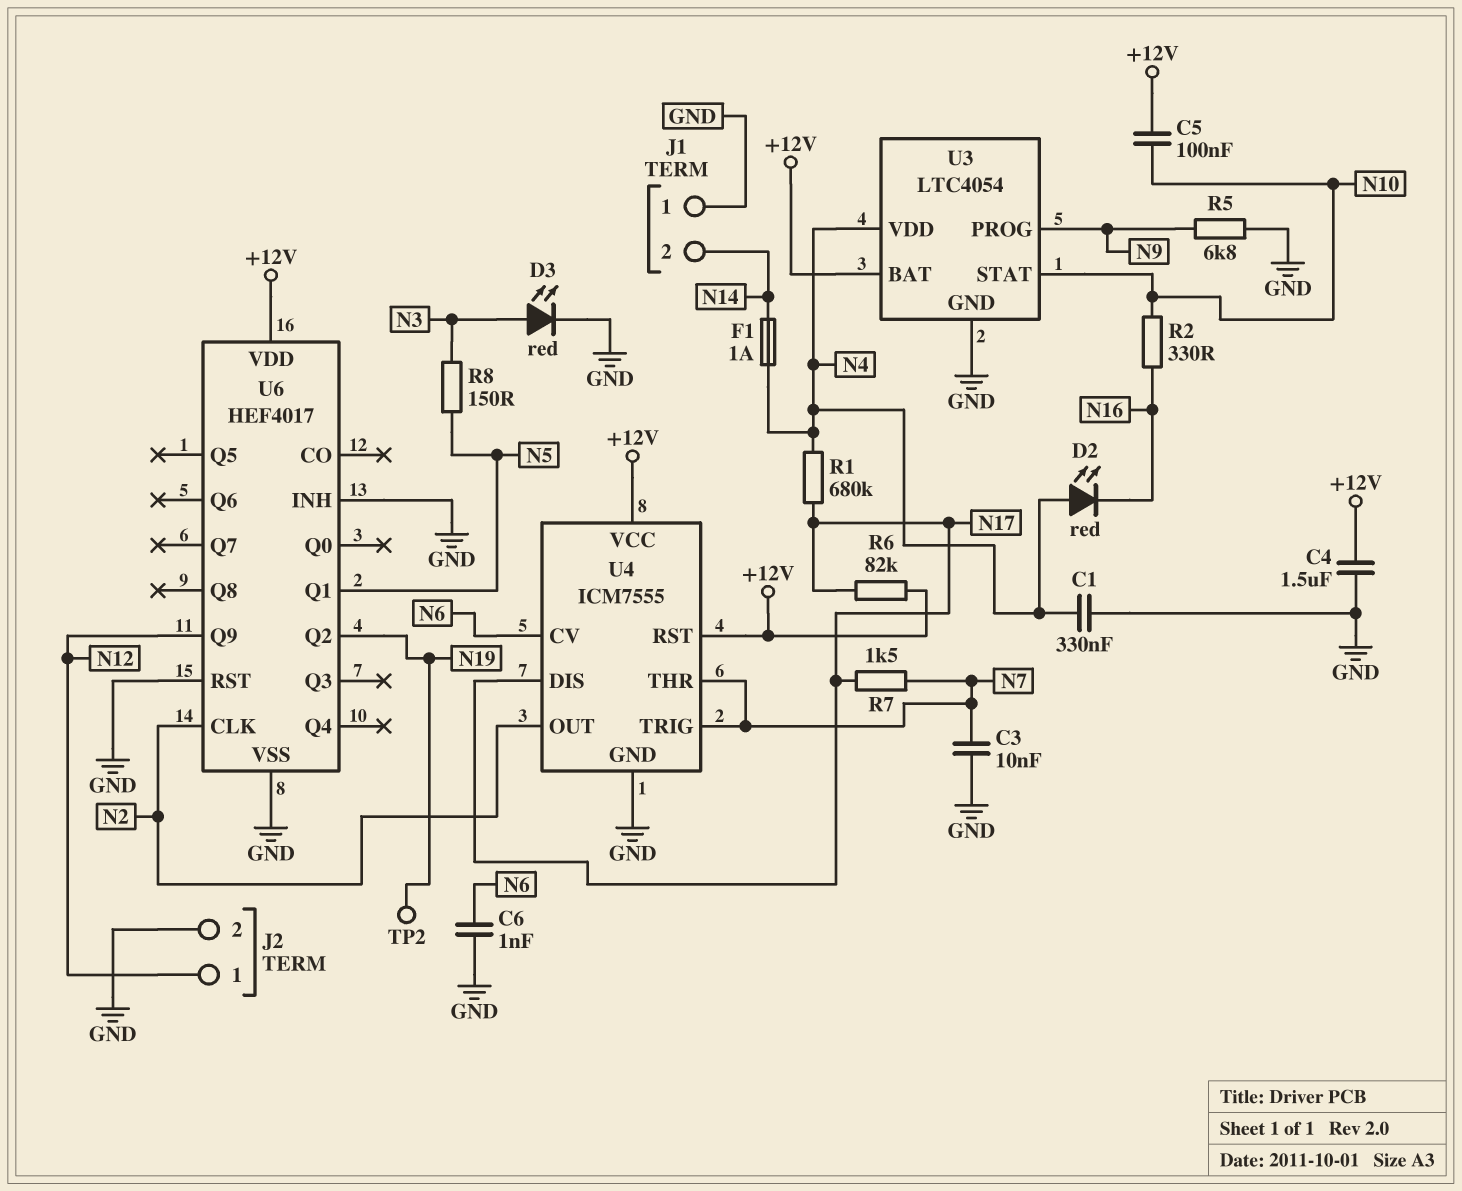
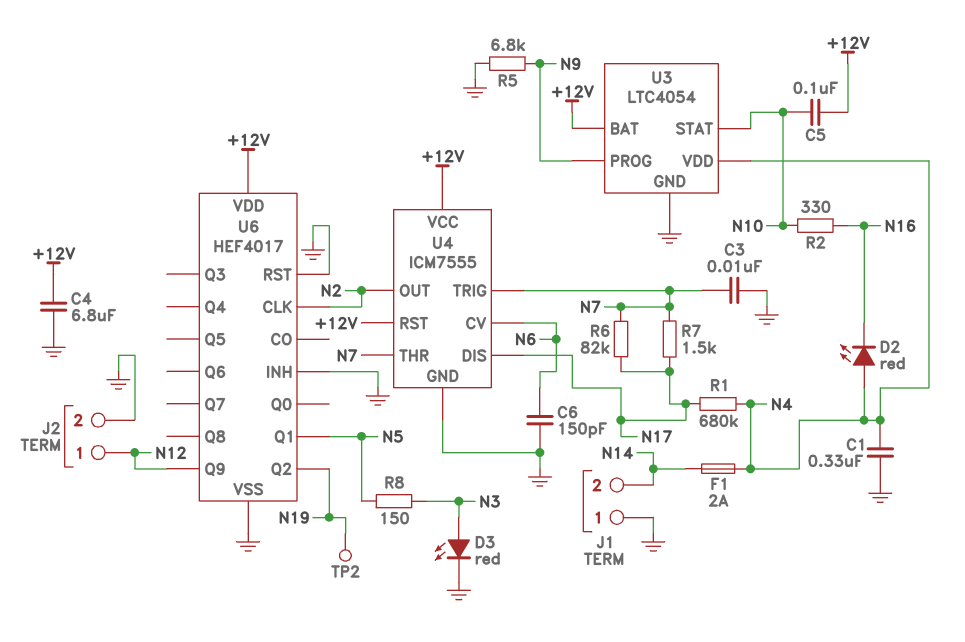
C4: 1.5uF (+12V, GND) -> 6.8uF (+12V, GND)
C6: 1nF (GND, N6) -> 150pF (GND, N6)
F1: 1A (N4, N14) -> 2A (N4, N14)
R6: 82k (+12V, N17) -> 82k (N7, N17)

